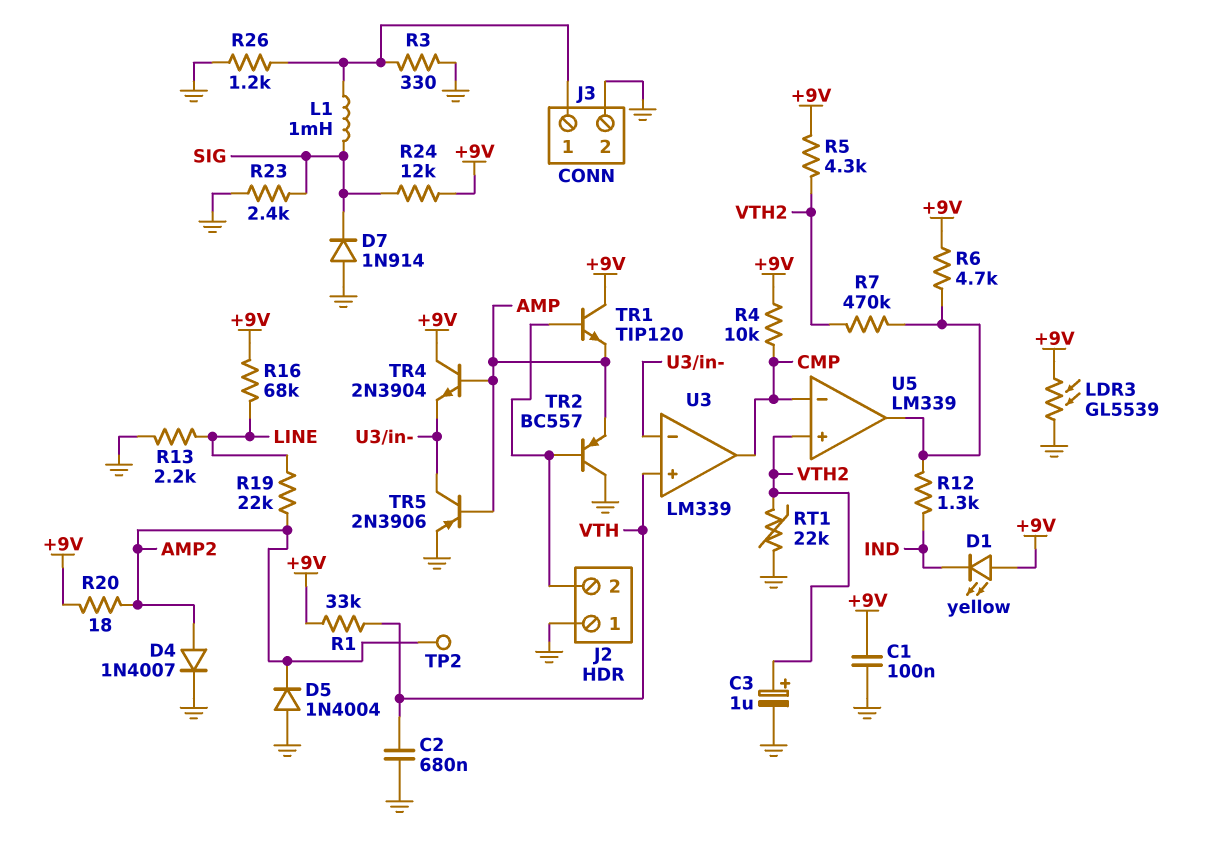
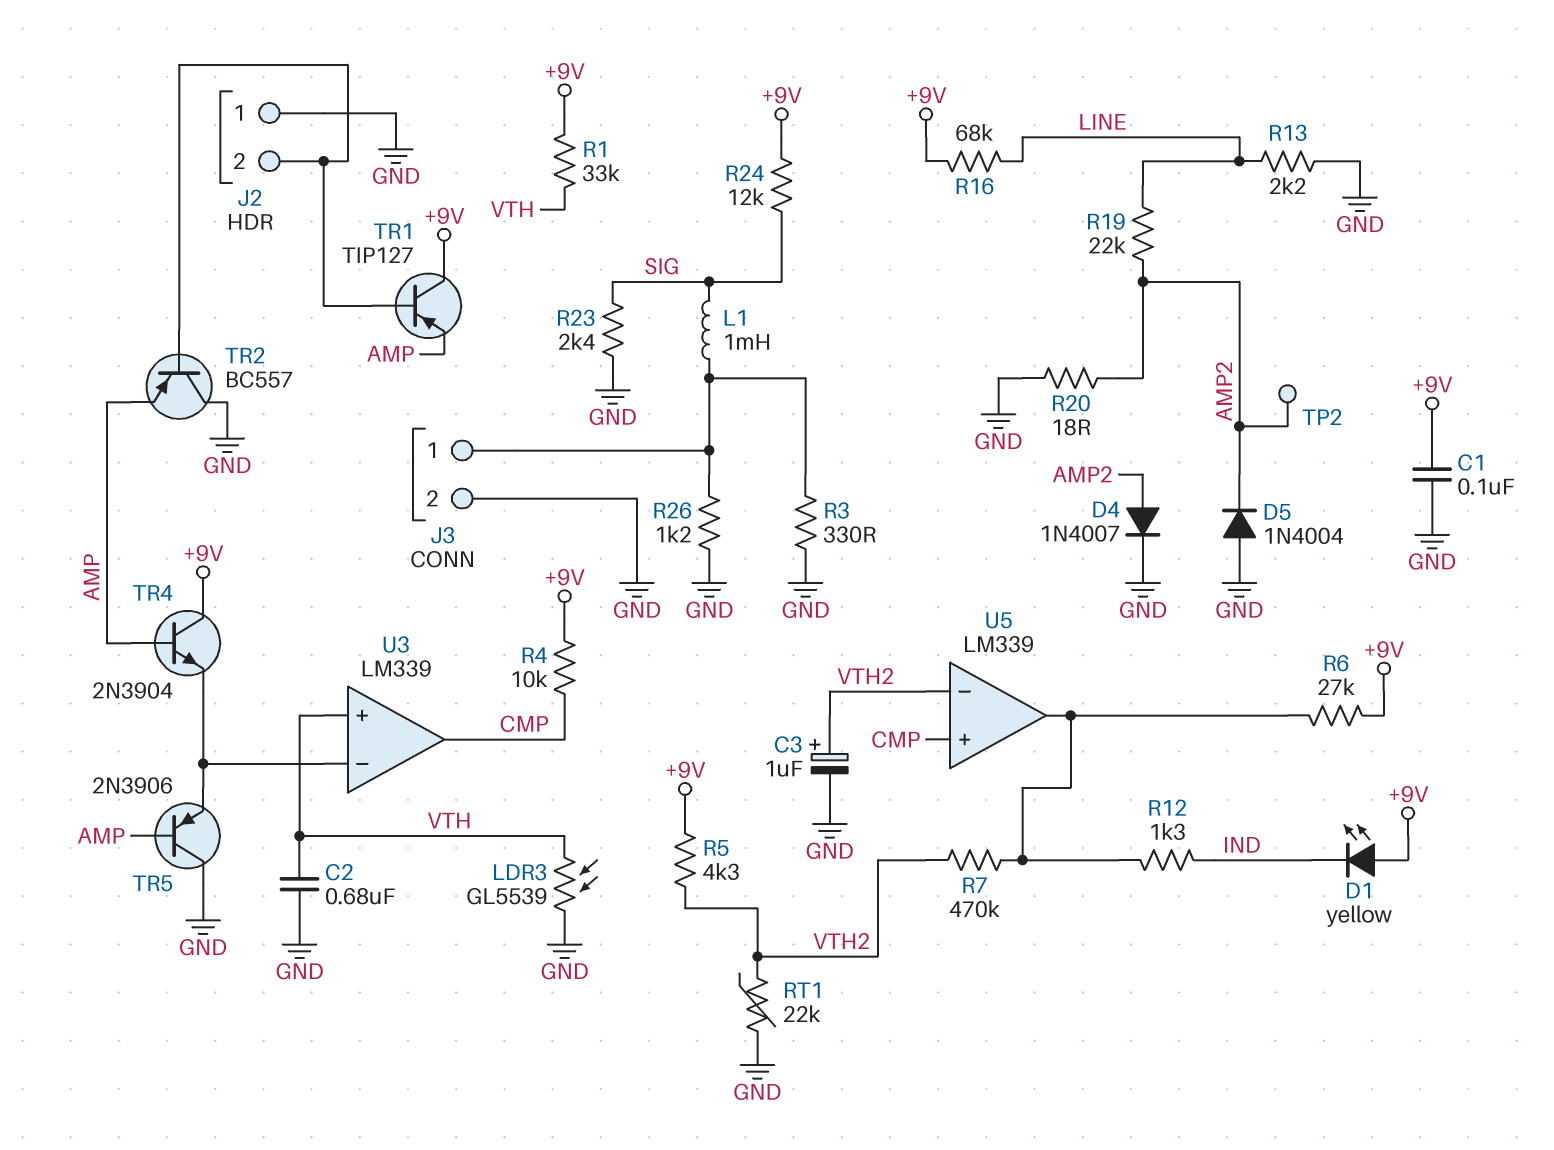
D7: diode 1N914 (A GND, K SIG) -> none
LDR3: GL5539 (+9V, GND) -> GL5539 (GND, VTH)
R6: 4.7k (+9V, U5/out) -> 27k (+9V, U5/out)
R20: 18 (+9V, AMP2) -> 18 (AMP2, GND)
TR1: NPN TIP120 (B J2/2, C +9V, E AMP) -> PNP TIP127 (B J2/2, C +9V, E AMP)
TR5: PNP 2N3906 (B AMP, C U3/in-, E GND) -> PNP 2N3906 (B AMP, C GND, E U3/in-)
U5 pin in+: VTH2 -> CMP
U5 pin in-: CMP -> VTH2

